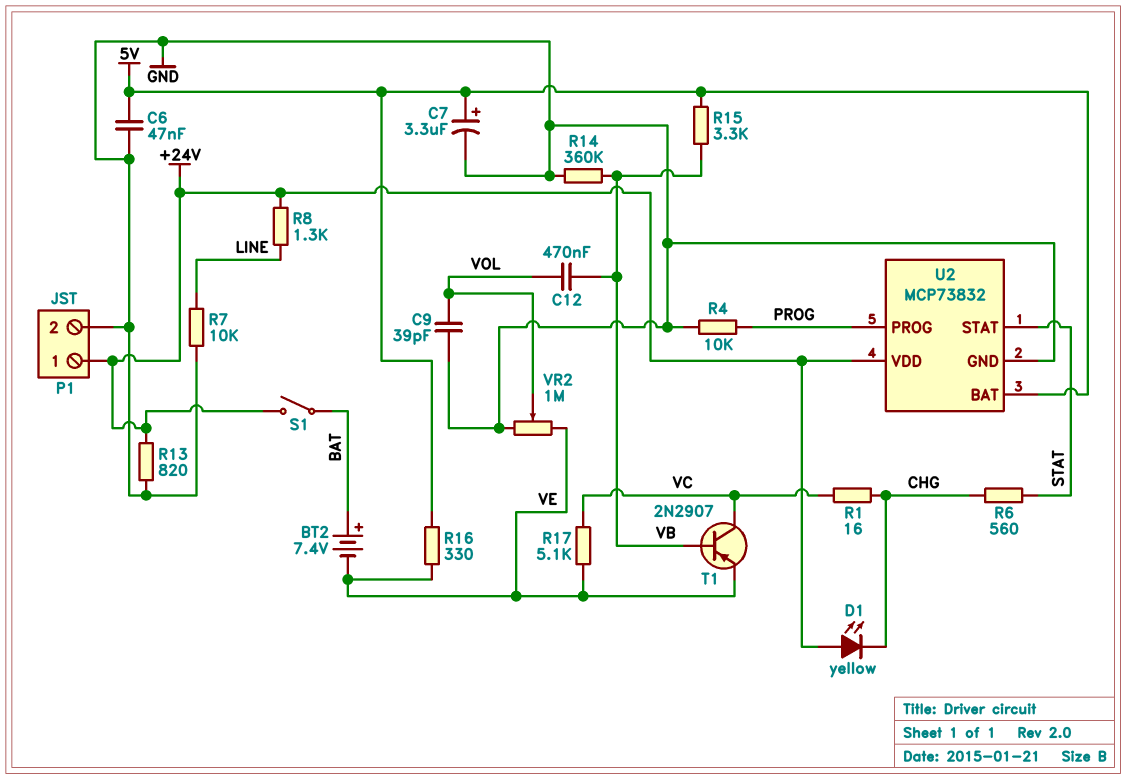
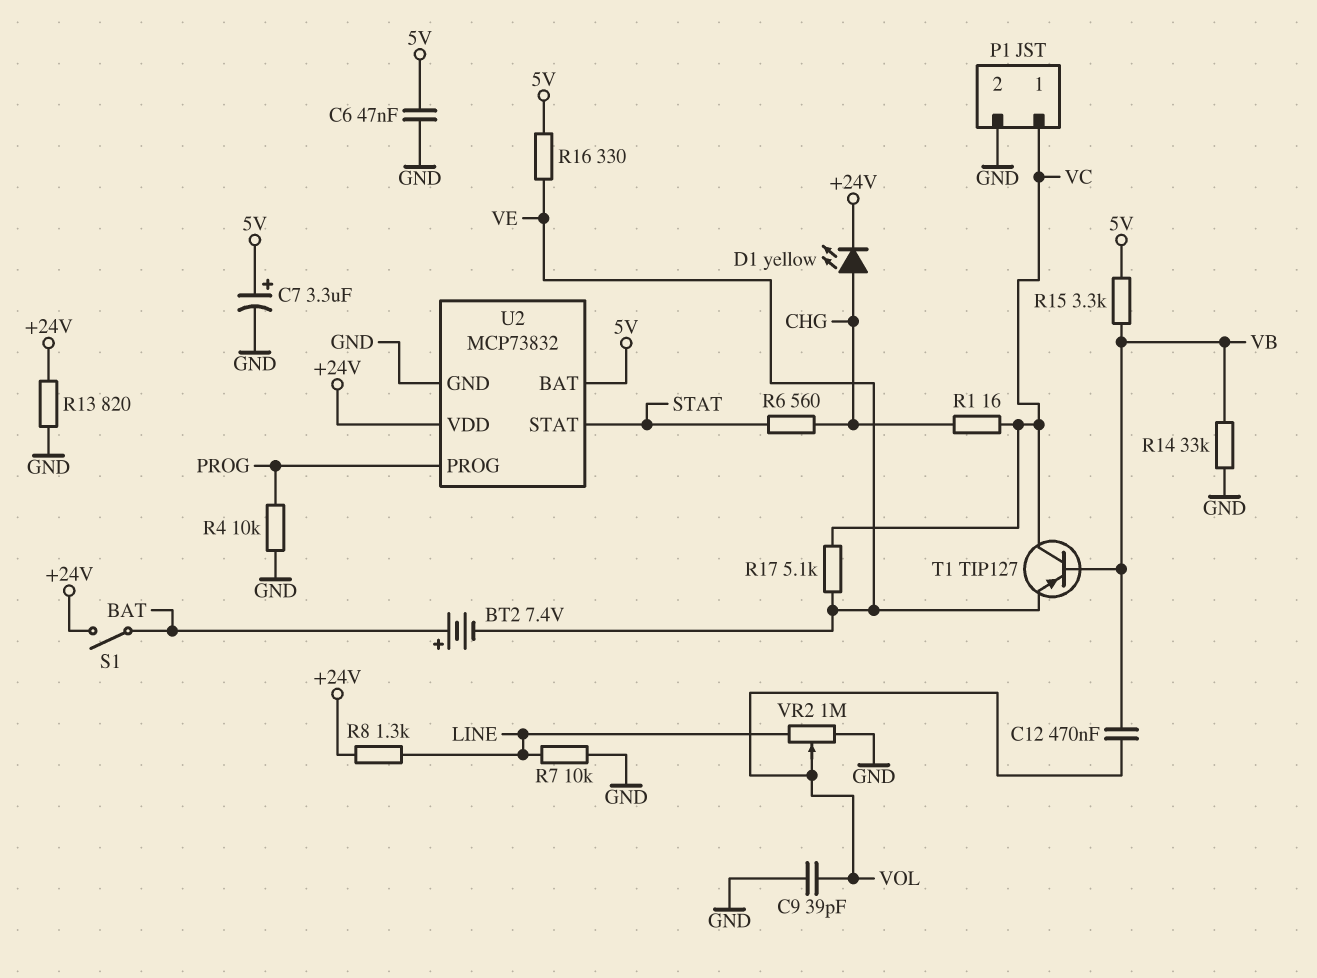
D1: LED yellow (A +24V, K CHG) -> LED yellow (A CHG, K +24V)
P1 pin 1: +24V -> VC
R14: 360k (GND, VB) -> 33k (GND, VB)
T1: PNP 2N2907 (B VB, C VC, E VE) -> PNP TIP127 (B VB, C VC, E VE)
VR2: 1M (GND, VE, wiper VOL) -> 1M (GND, LINE, wiper VOL)

